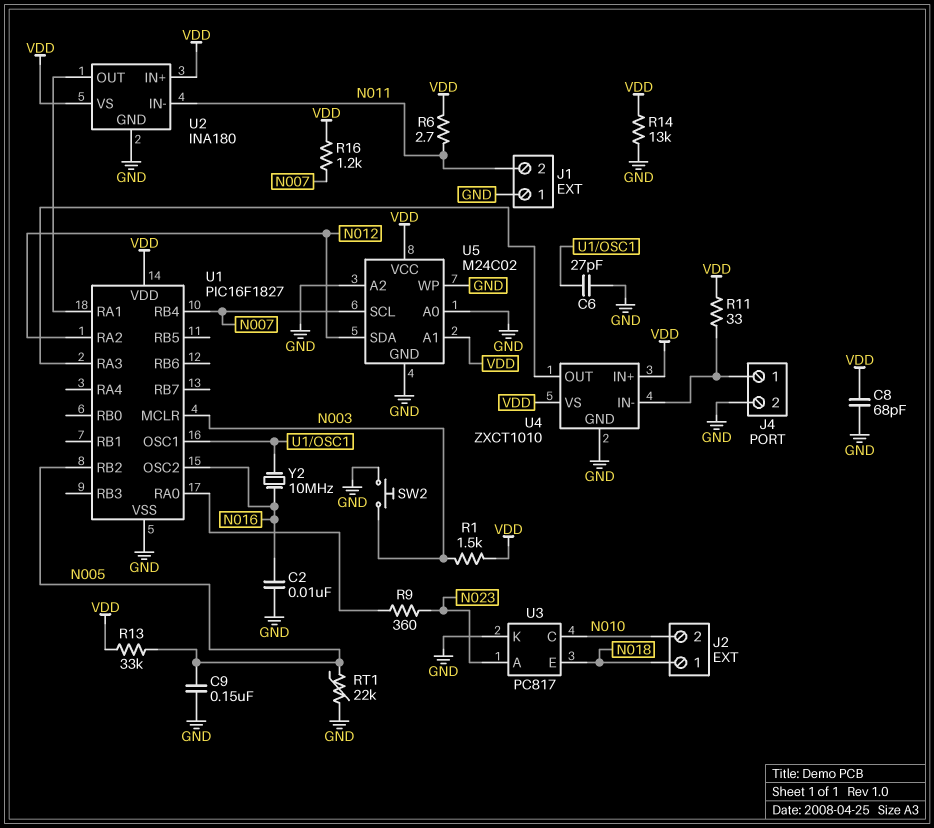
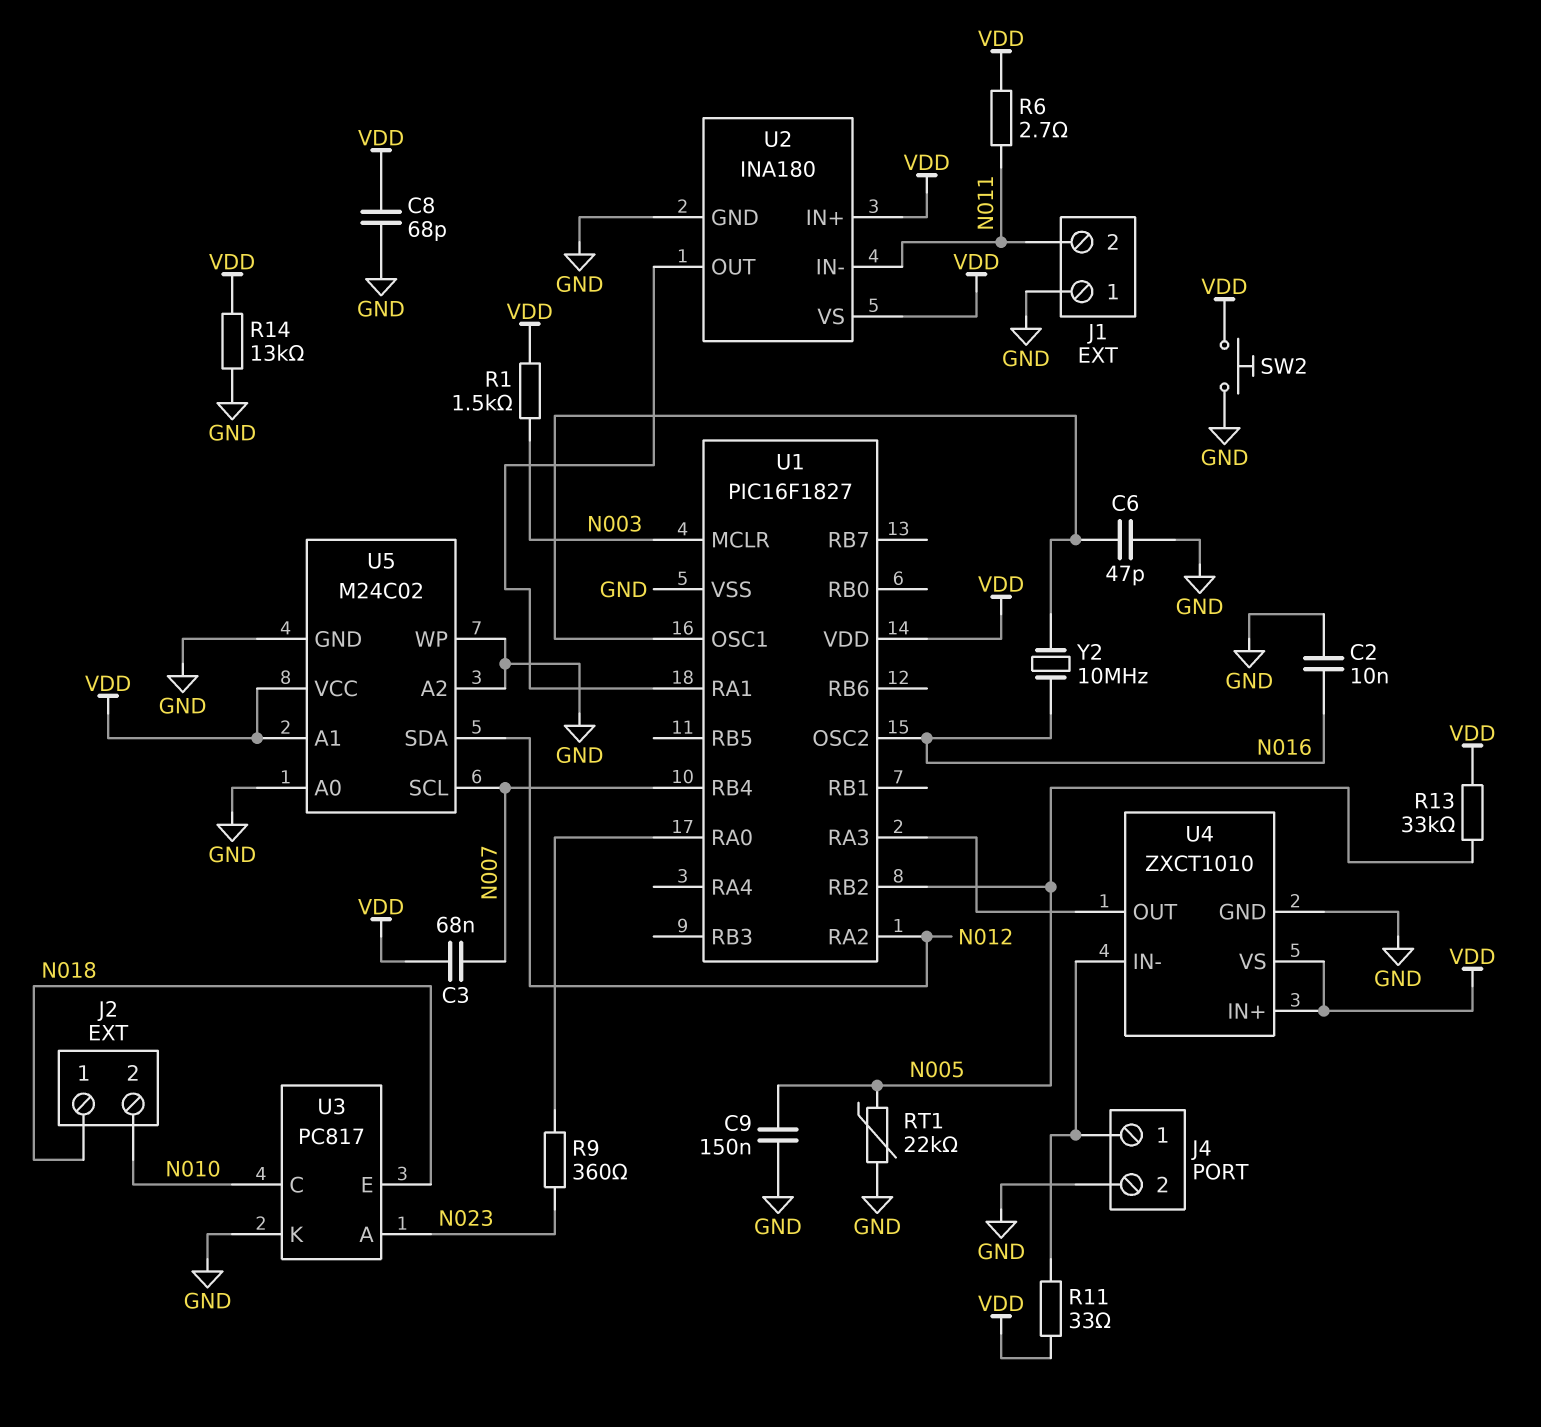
C3: none -> 68nF (N007, VDD)
C6: 27pF (GND, U1/OSC1) -> 47pF (GND, U1/OSC1)
R16: 1.2k (N007, VDD) -> none
SW2: button (GND, N003) -> button (GND, VDD)

